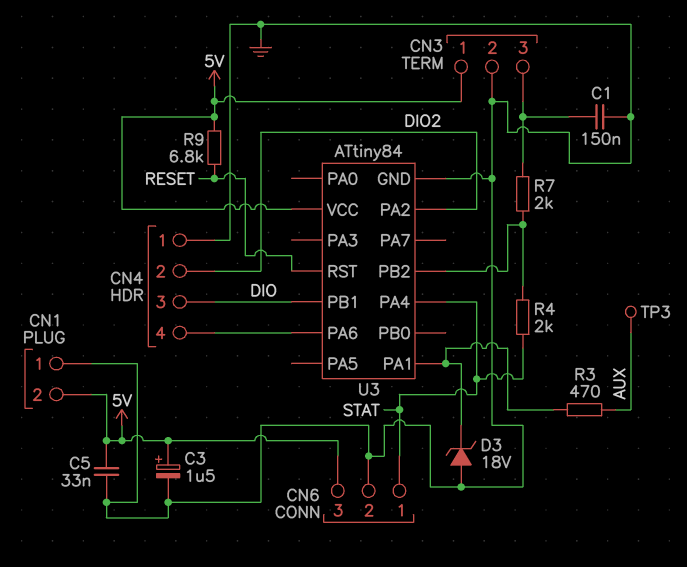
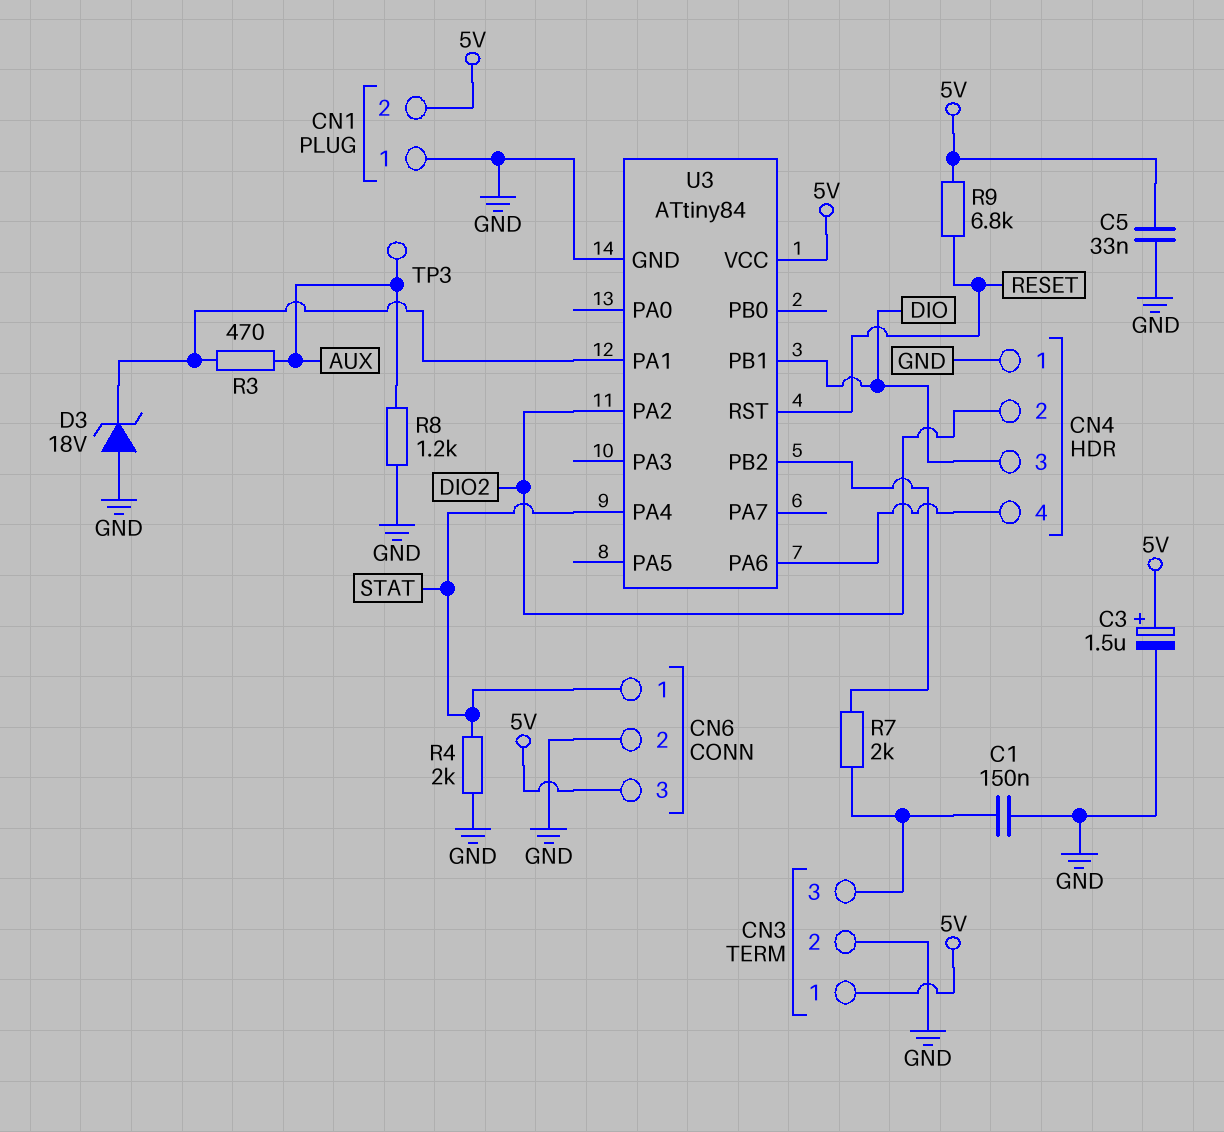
R4: 2k (STAT, U3/PB2) -> 2k (GND, STAT)
R8: none -> 1.2k (AUX, GND)

